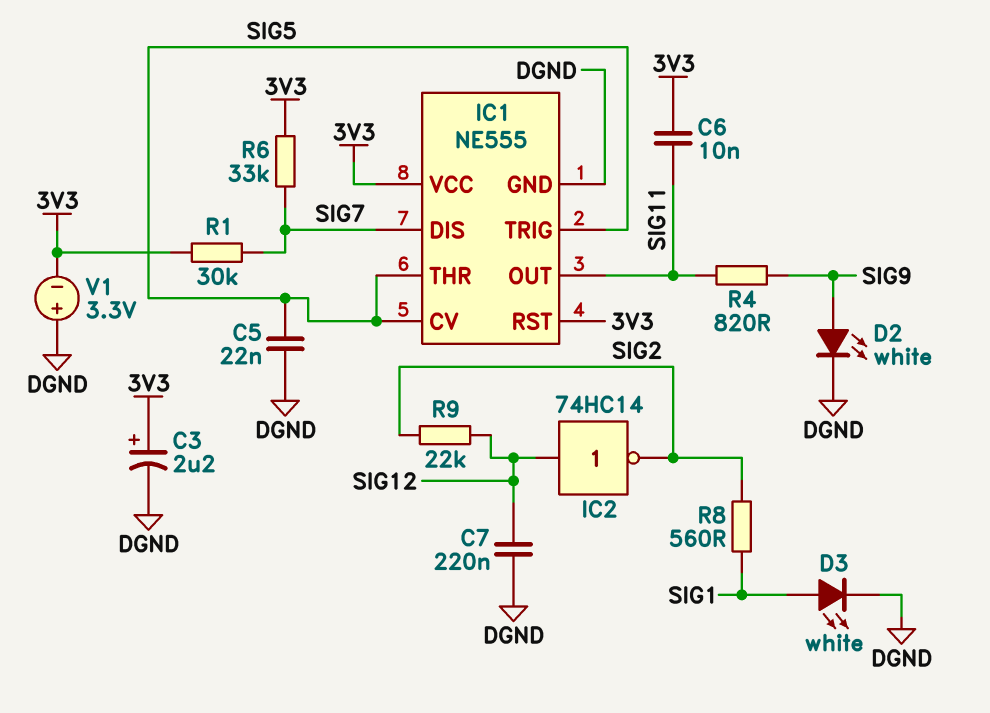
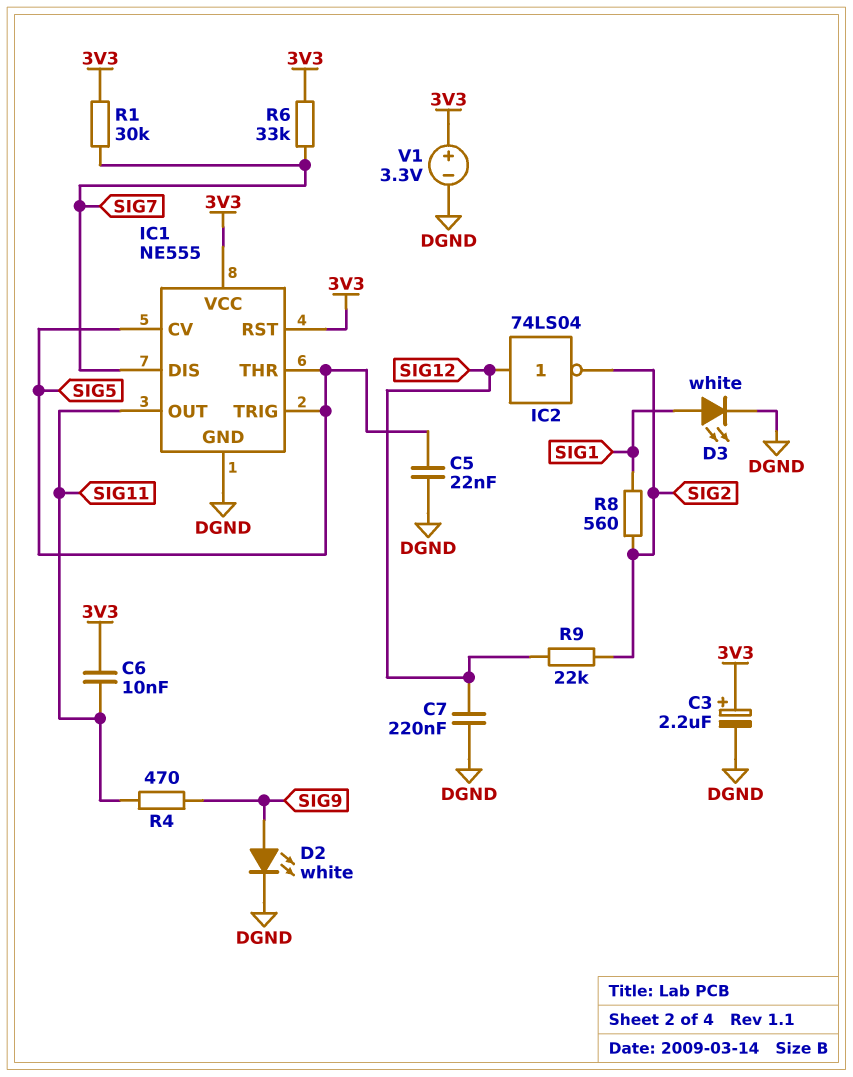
IC2: NOT 74HC14 (in SIG12, out SIG2) -> NOT 74LS04 (in SIG12, out SIG2)
R4: 820 (SIG9, SIG11) -> 470 (SIG9, SIG11)
V1: 3.3V (plus DGND, minus 3V3) -> 3.3V (plus 3V3, minus DGND)

